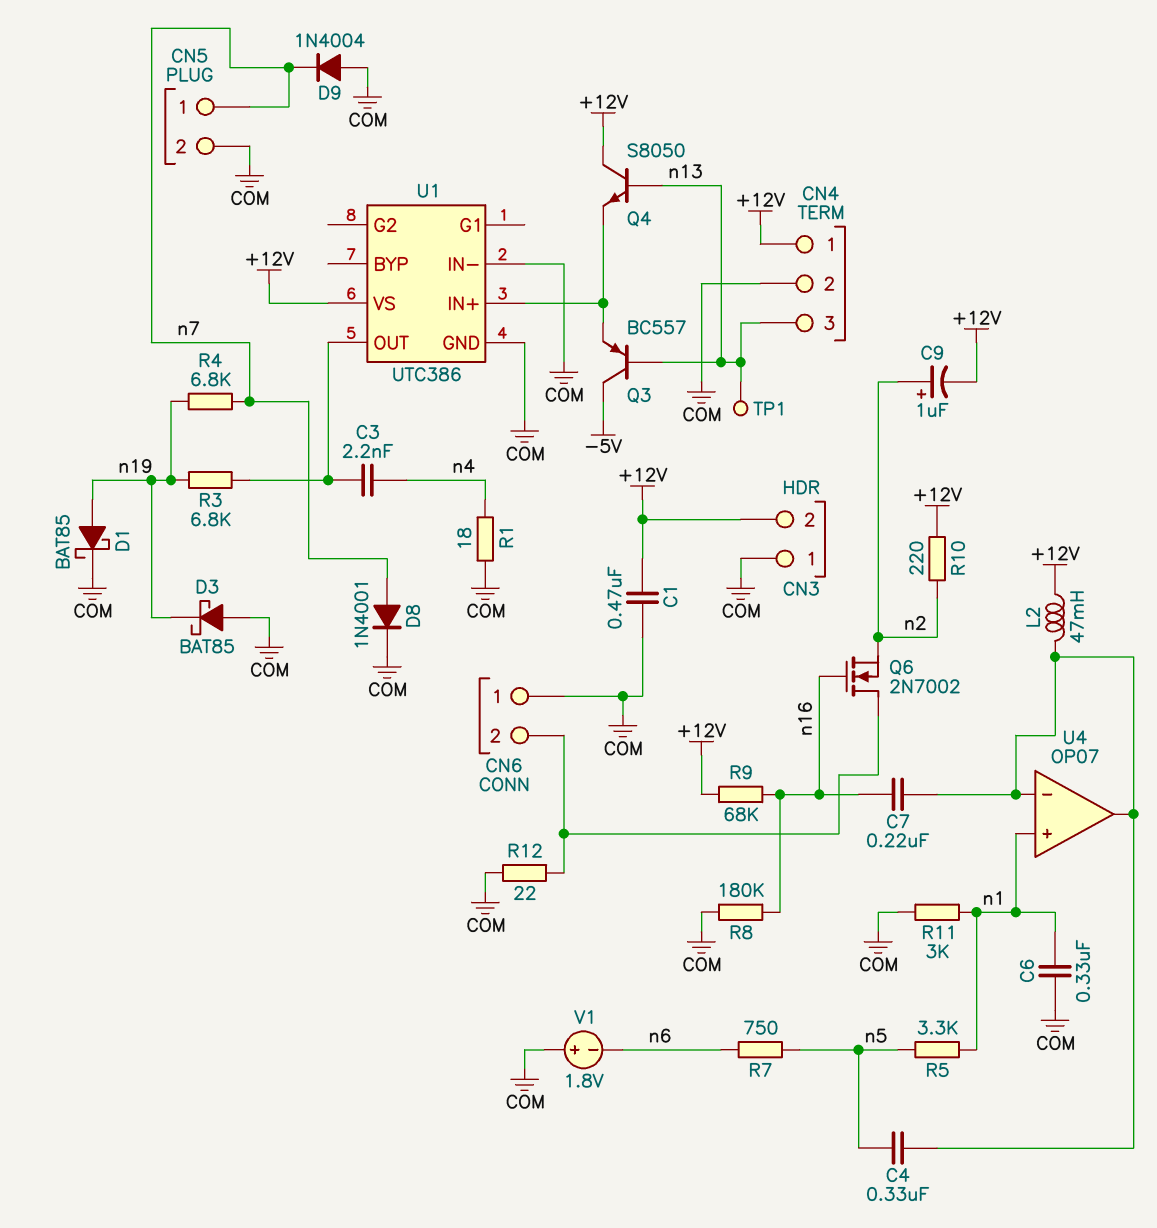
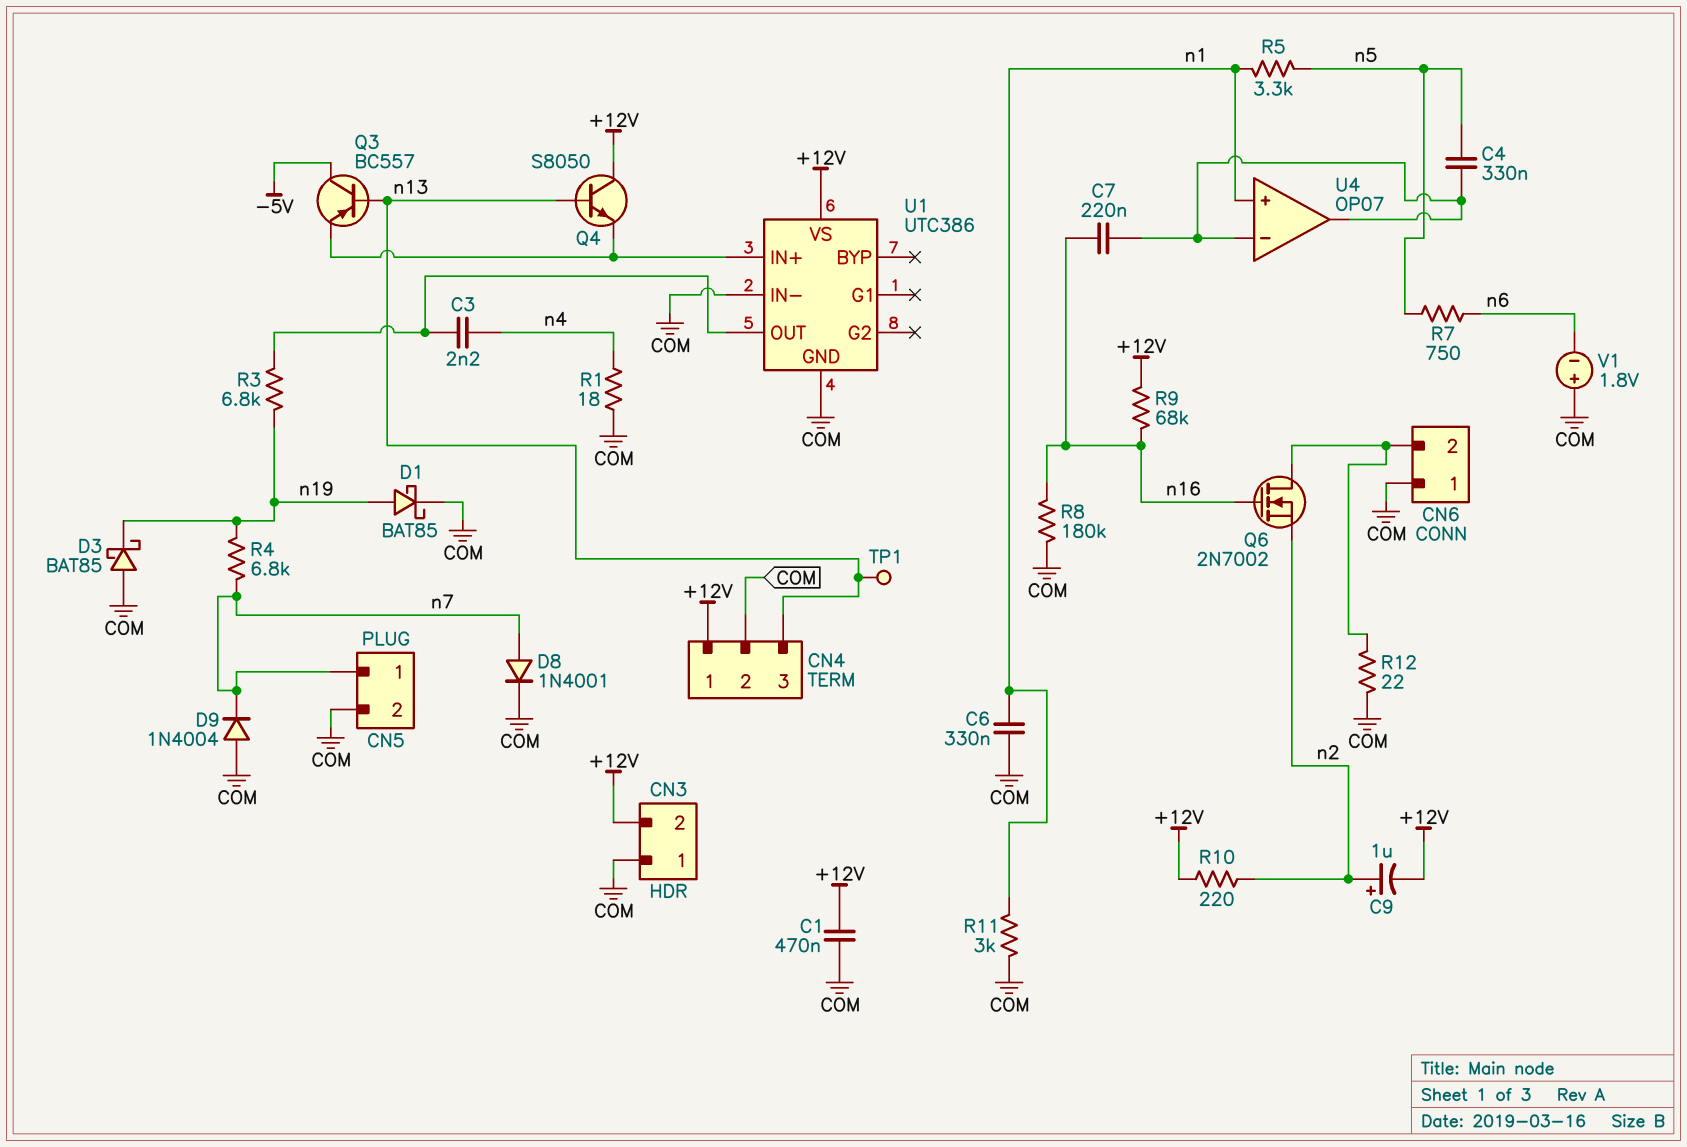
L2: 47mH (+12V, U4/in-) -> none

